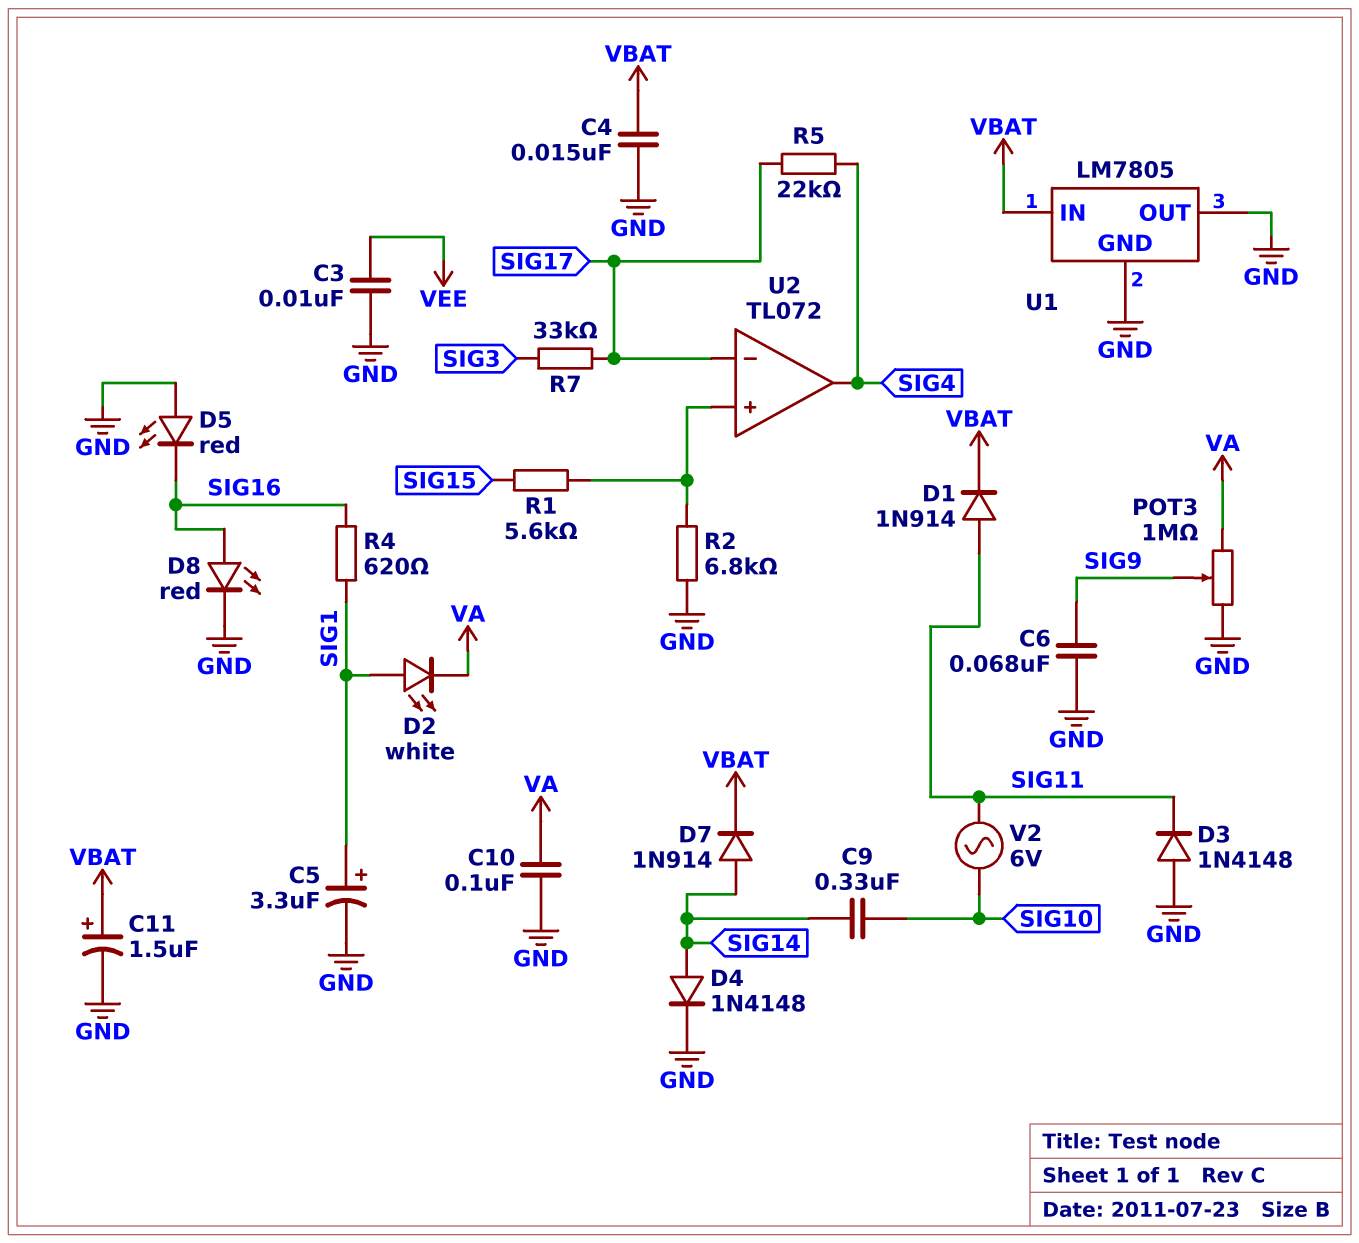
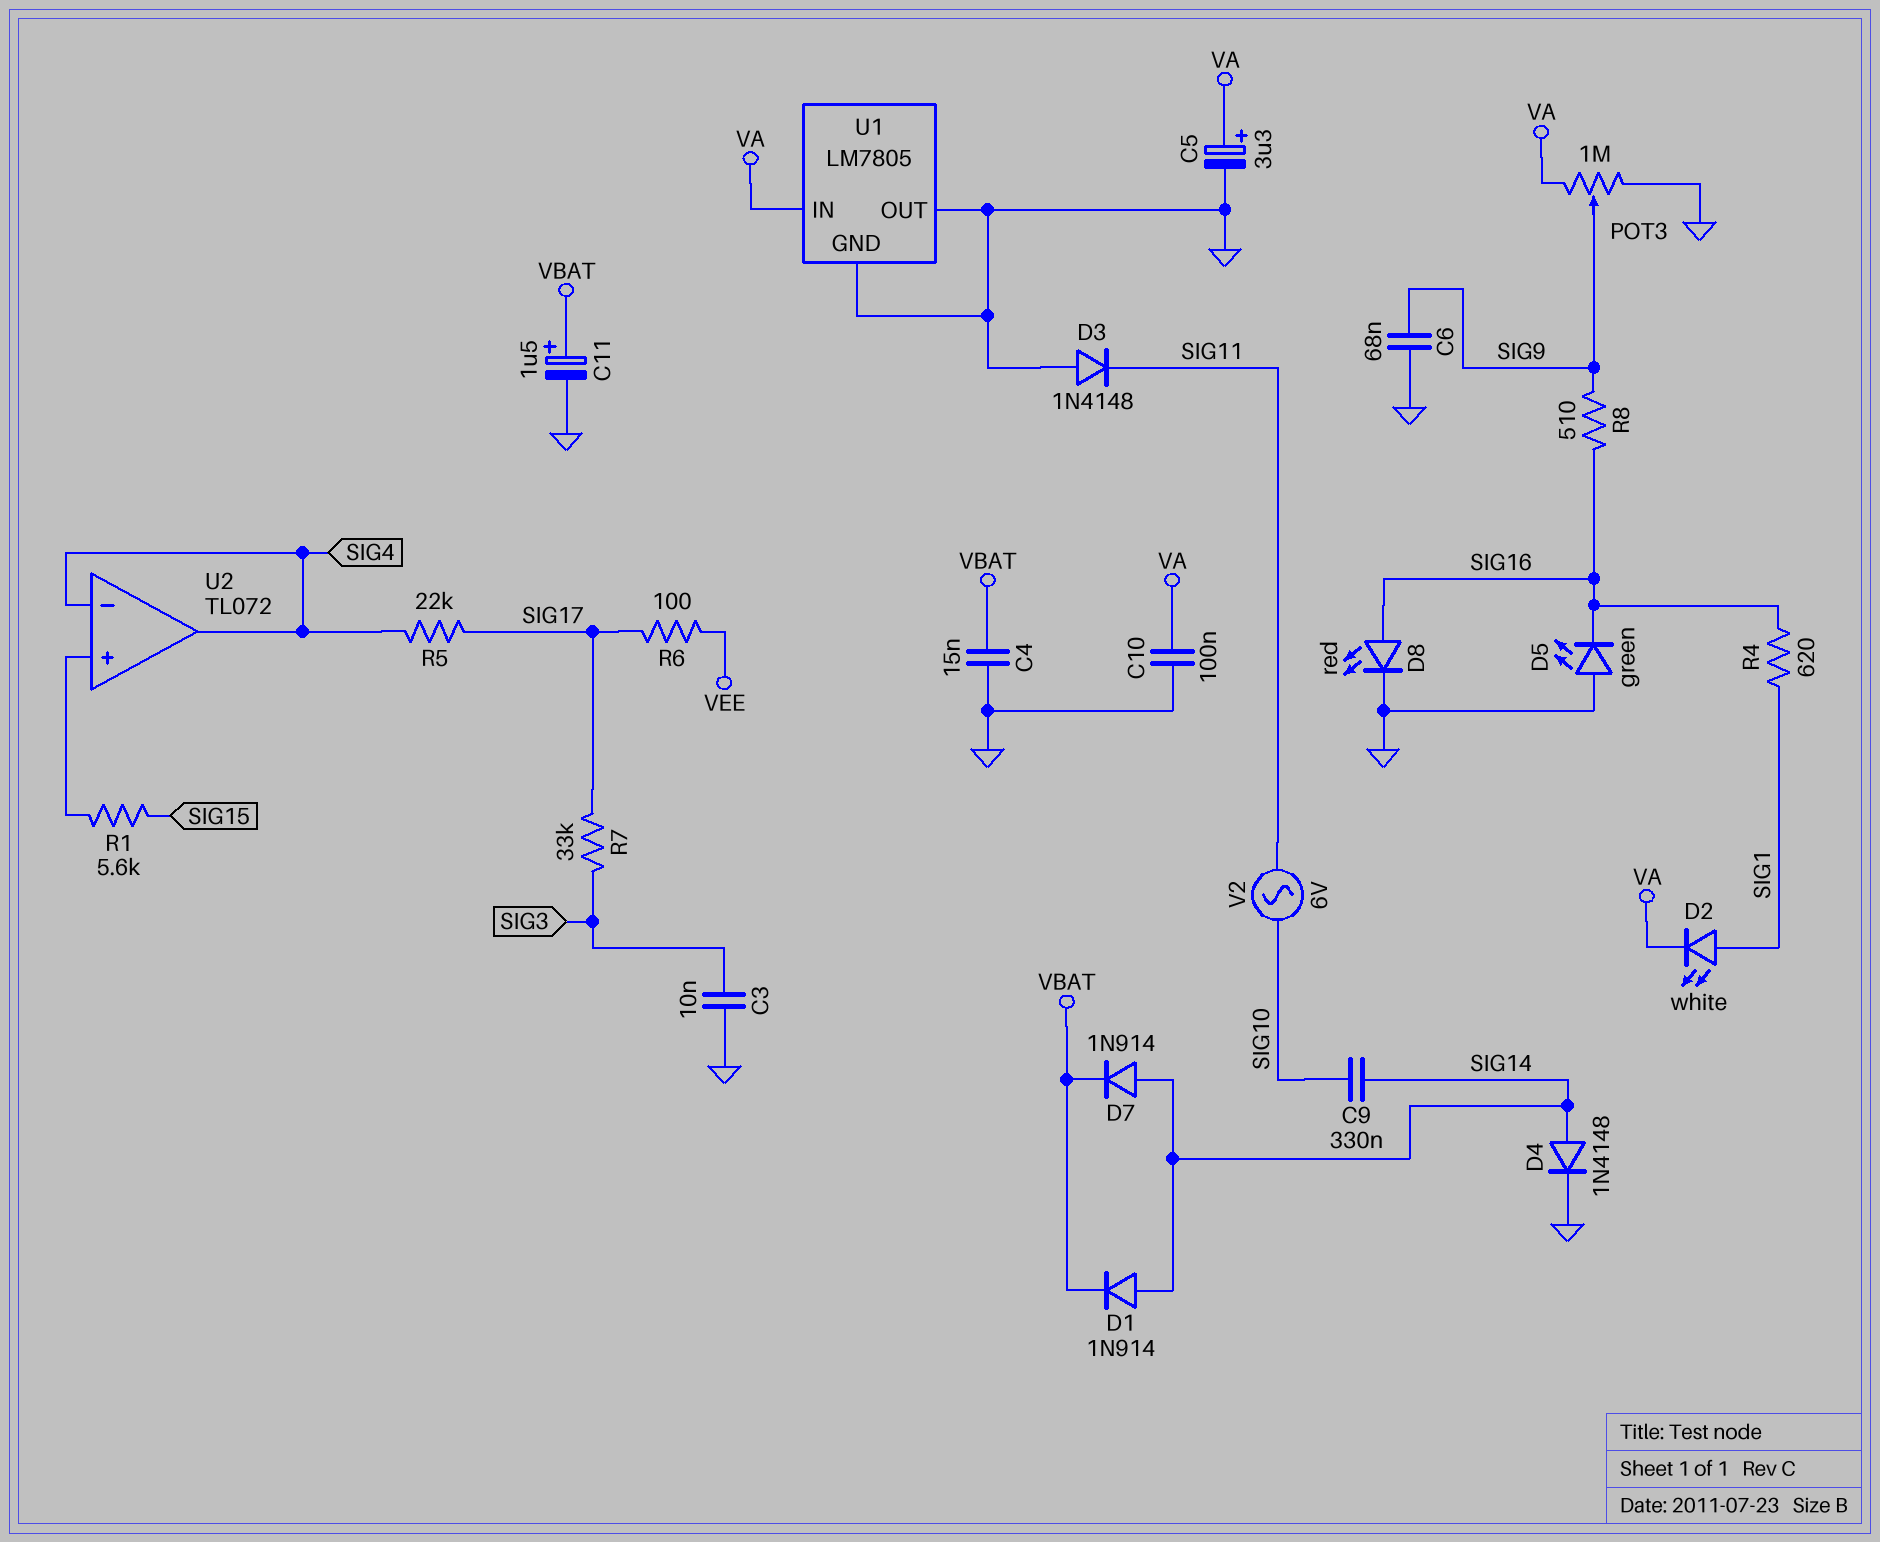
C3: 10nF (GND, VEE) -> 10nF (GND, SIG3)
C5: 3.3uF (plus SIG1, minus GND) -> 3.3uF (plus VA, minus GND)
D1: diode 1N914 (A SIG11, K VBAT) -> diode 1N914 (A SIG14, K VBAT)
D5: LED red (A GND, K SIG16) -> LED green (A GND, K SIG16)
R2: 6.8k (GND, U2/in+) -> none
R6: none -> 100 (SIG17, VEE)
R8: none -> 510 (SIG9, SIG16)
U1 pin IN: VBAT -> VA
U2 pin in-: SIG17 -> SIG4

